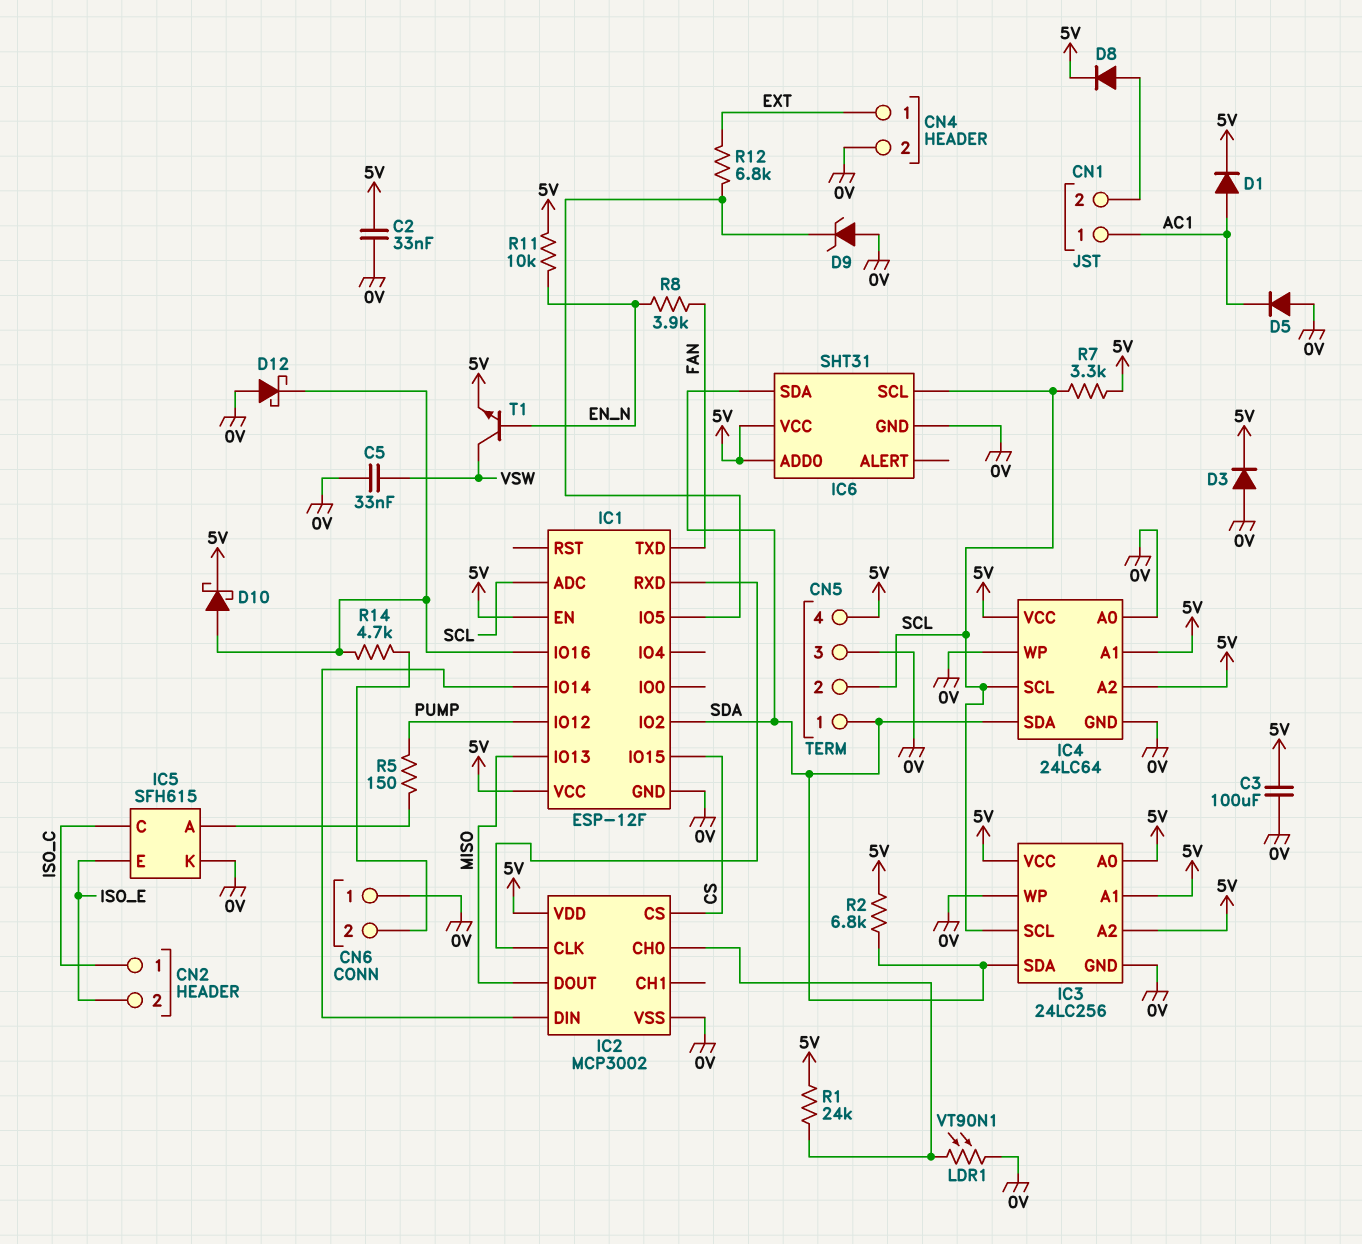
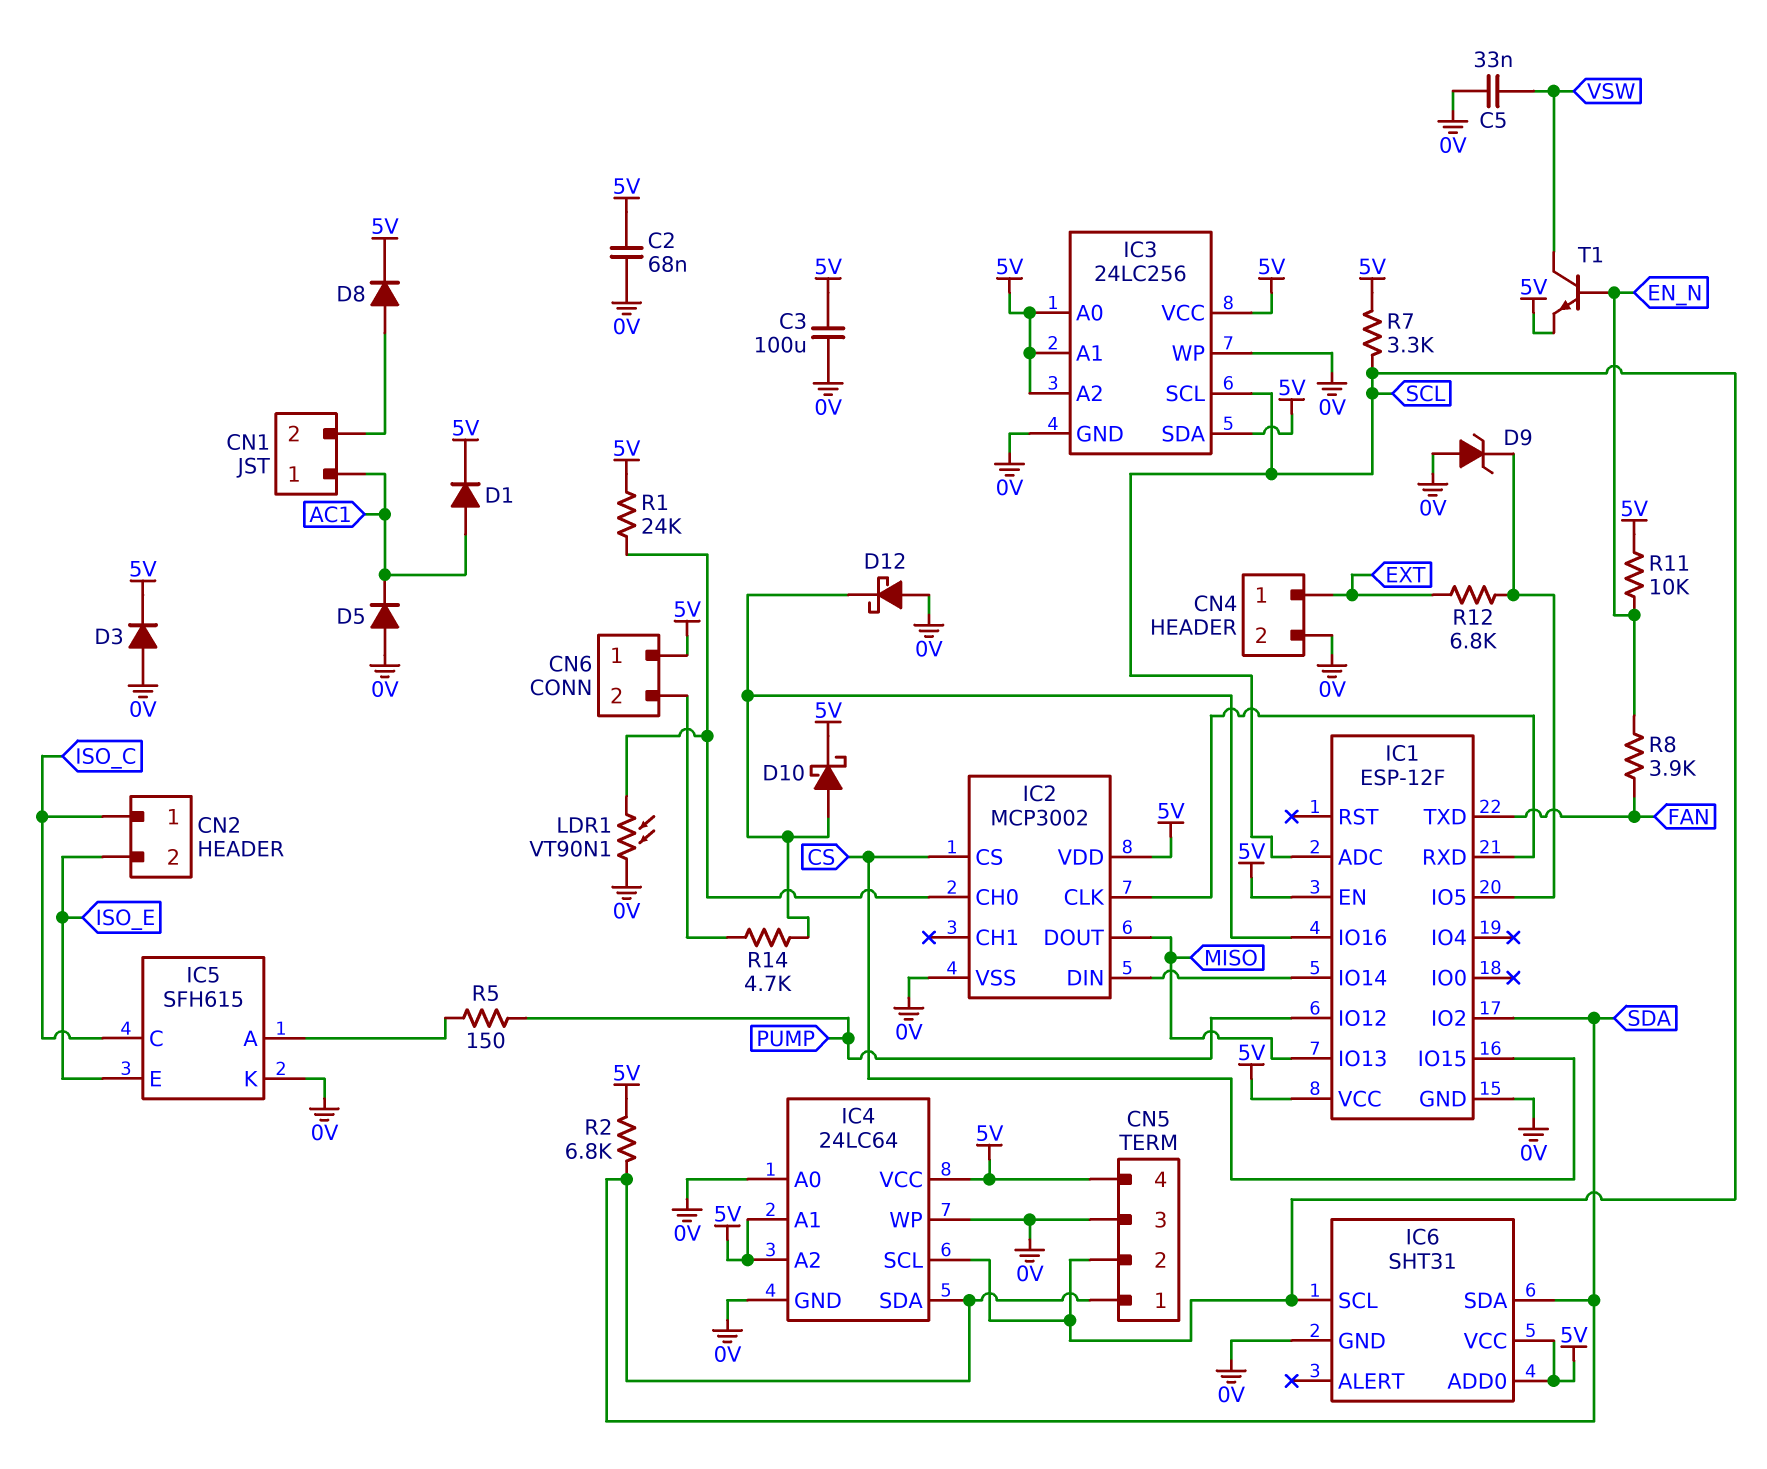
C2: 33nF (0V, 5V) -> 68nF (0V, 5V)
CN6 pin 1: 0V -> 5V
IC3 pin SDA: SDA -> 5V

